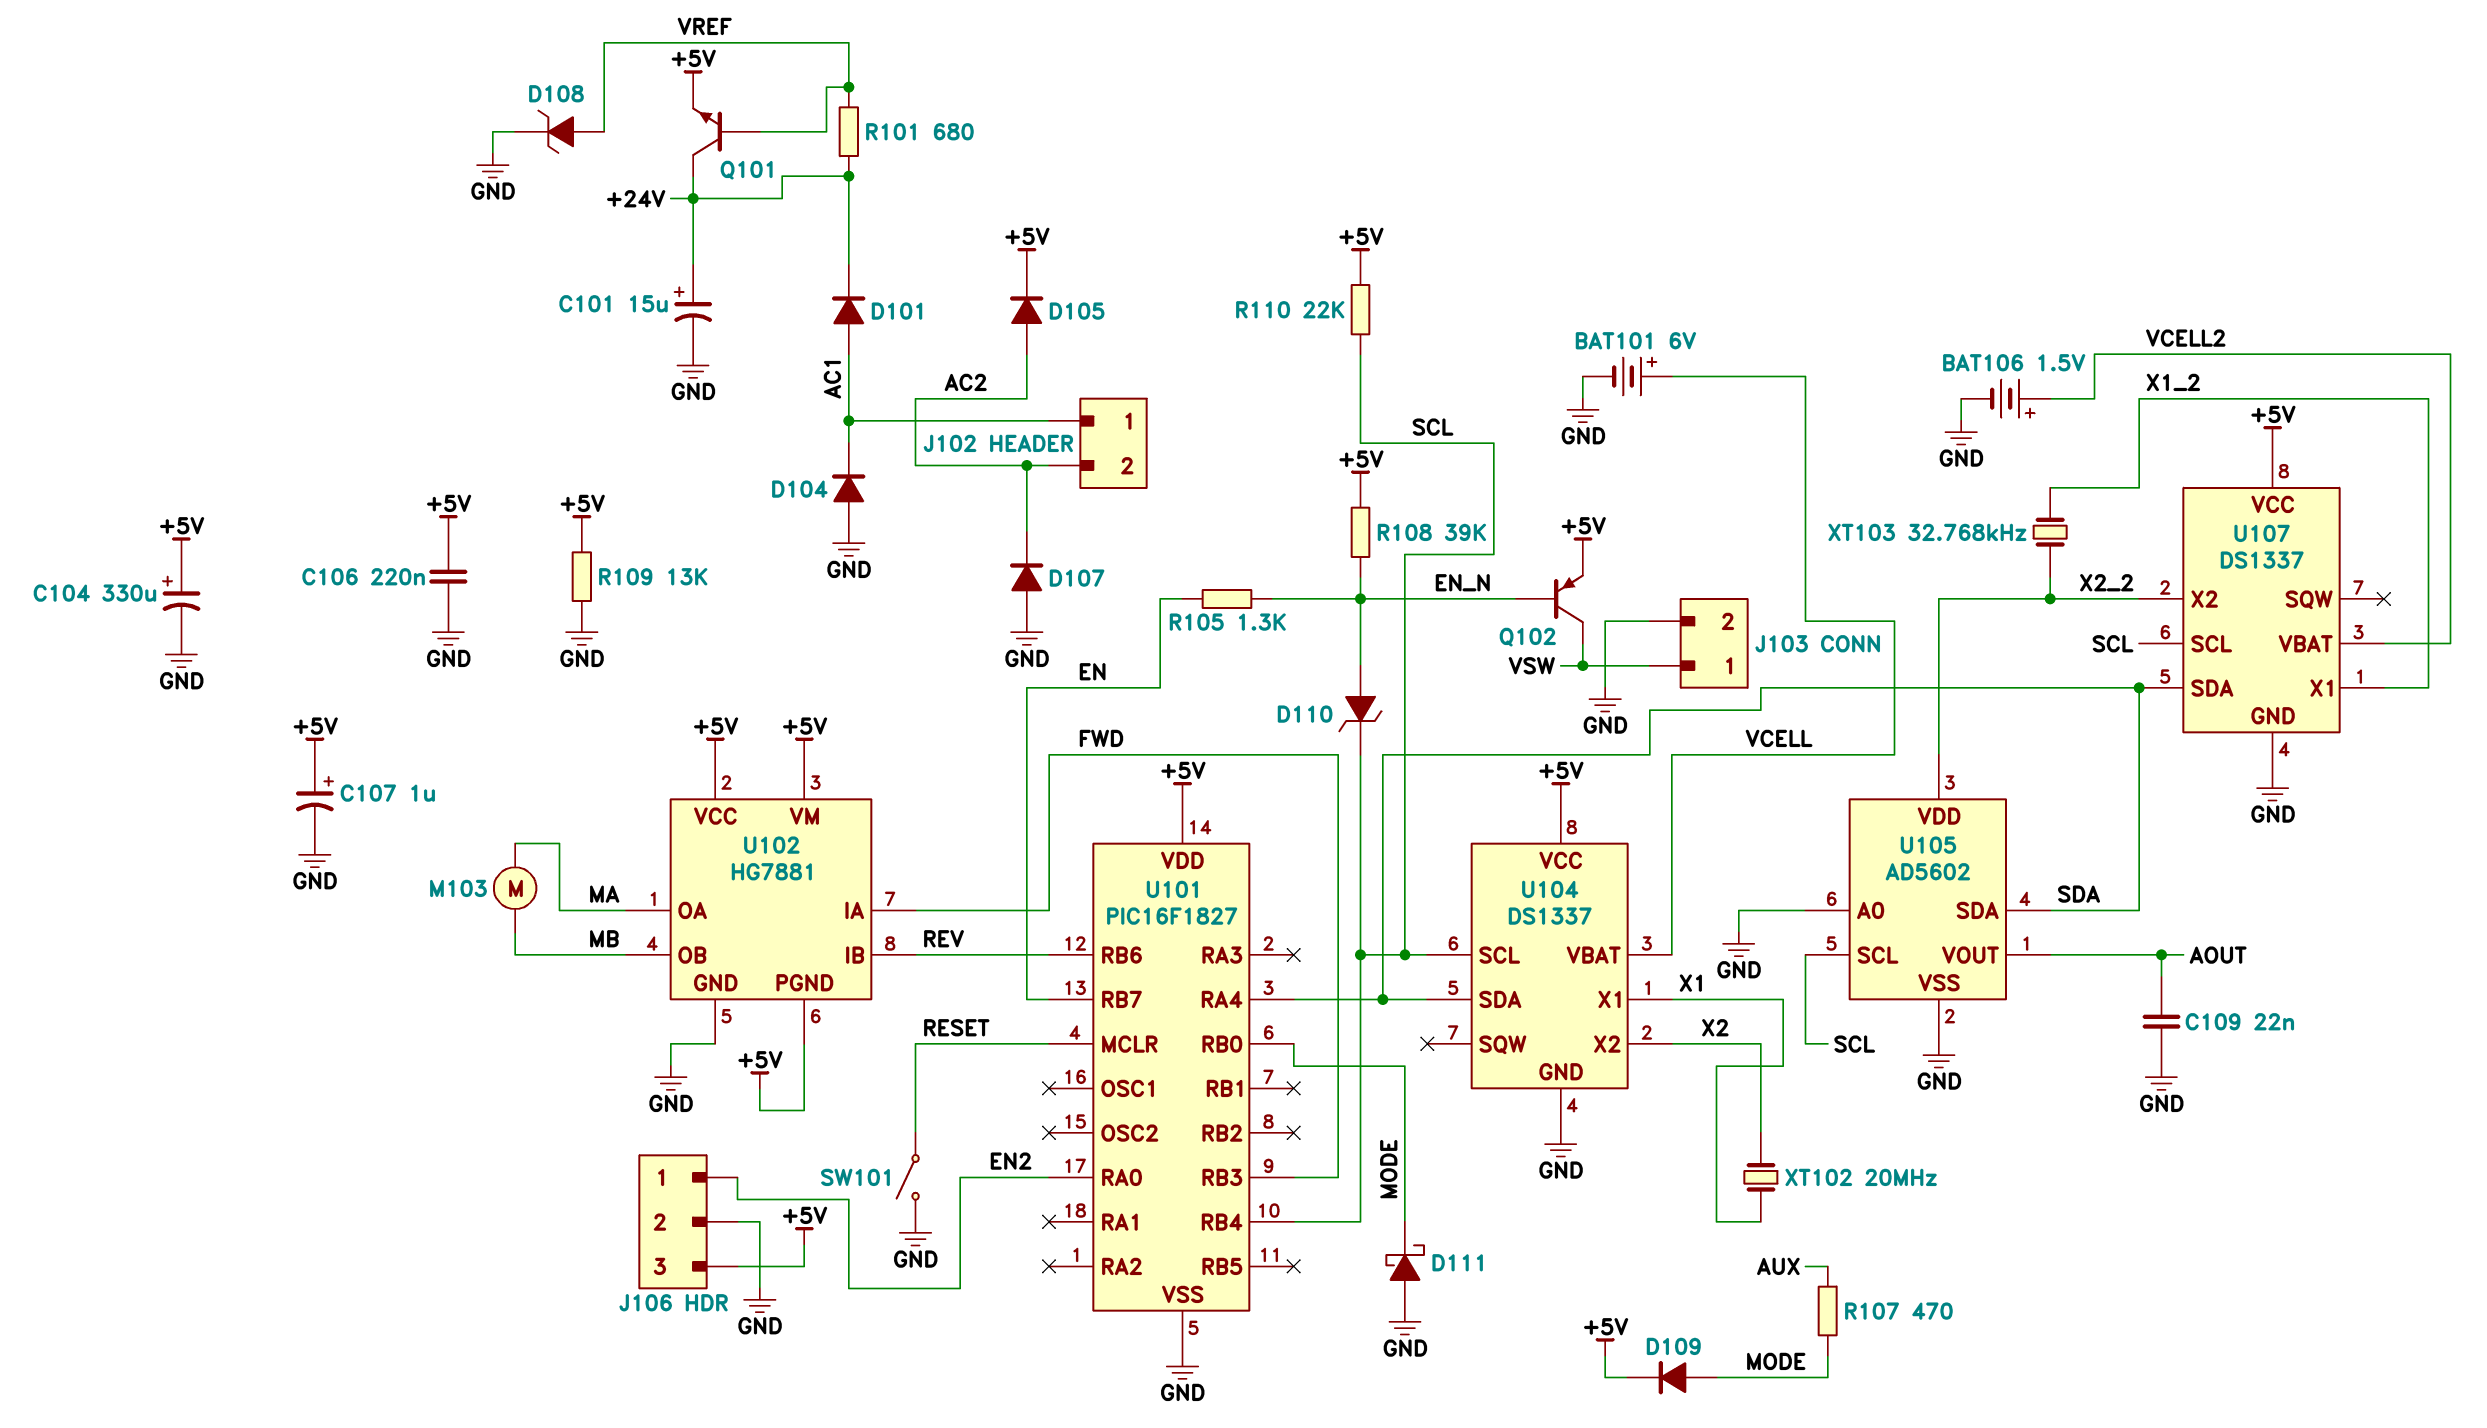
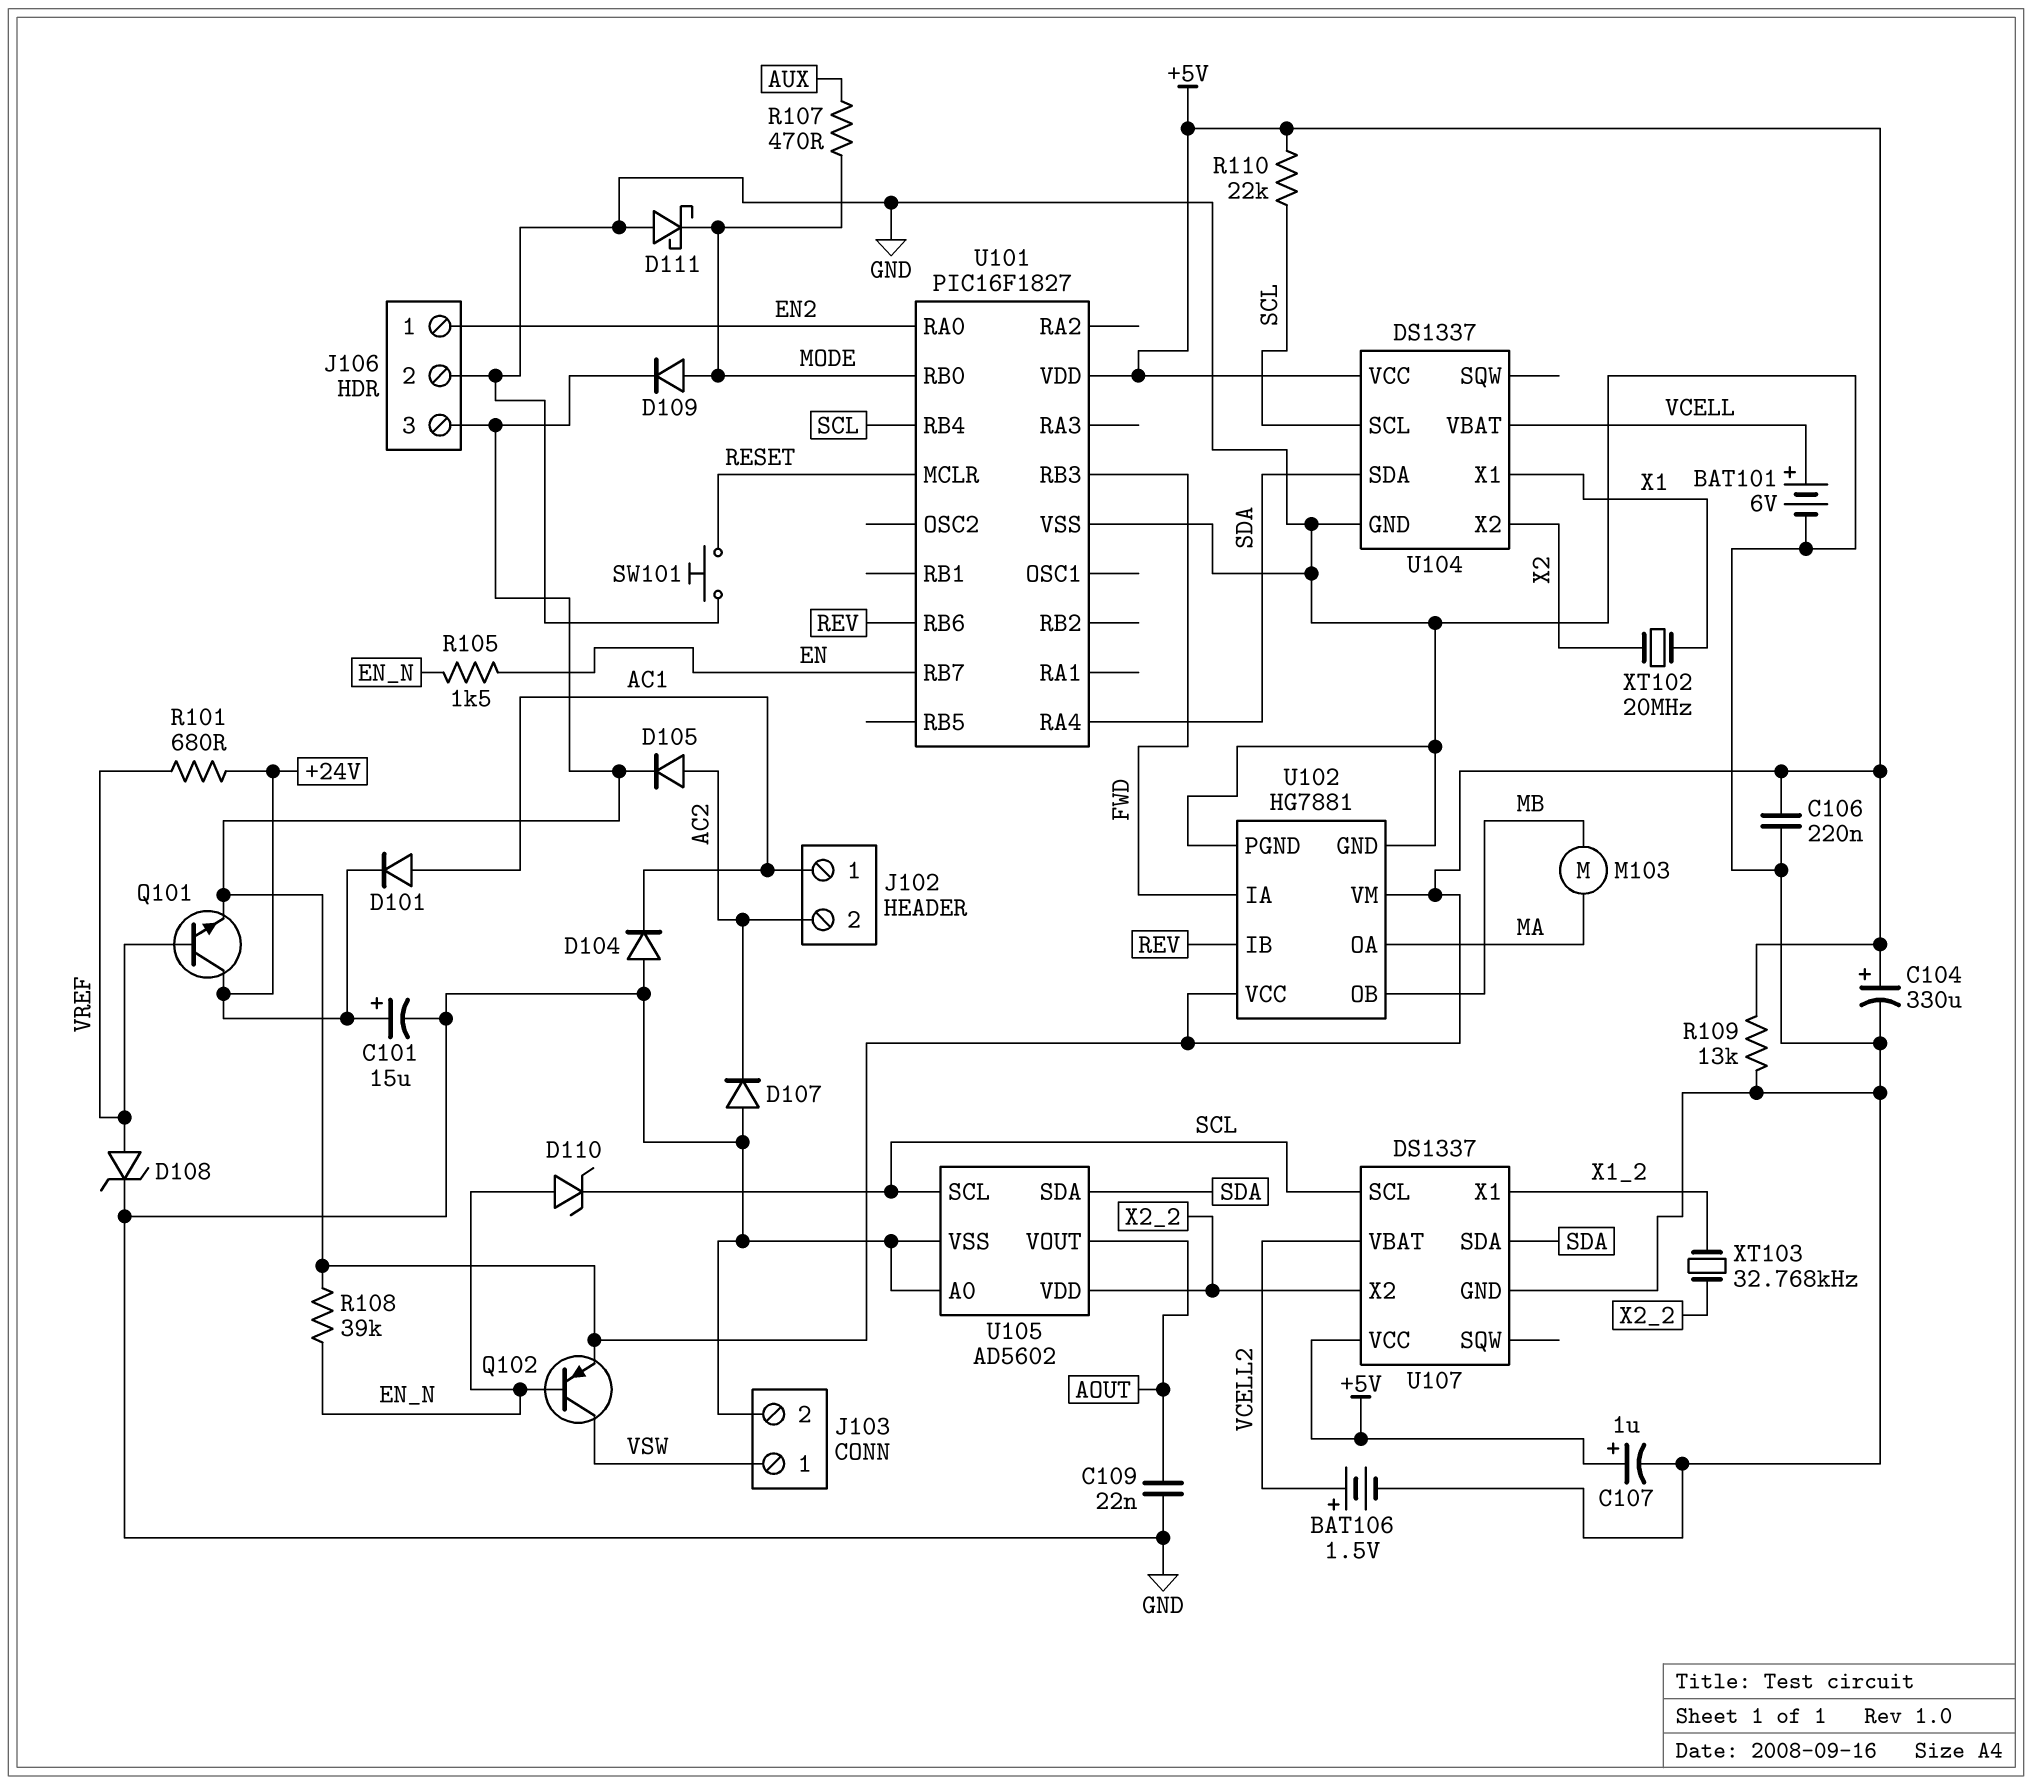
R105: 1.3k (EN, EN_N) -> 1.5k (EN, EN_N)
SW101: switch (GND, RESET) -> button (GND, RESET)
U102 pin PGND: +5V -> GND

